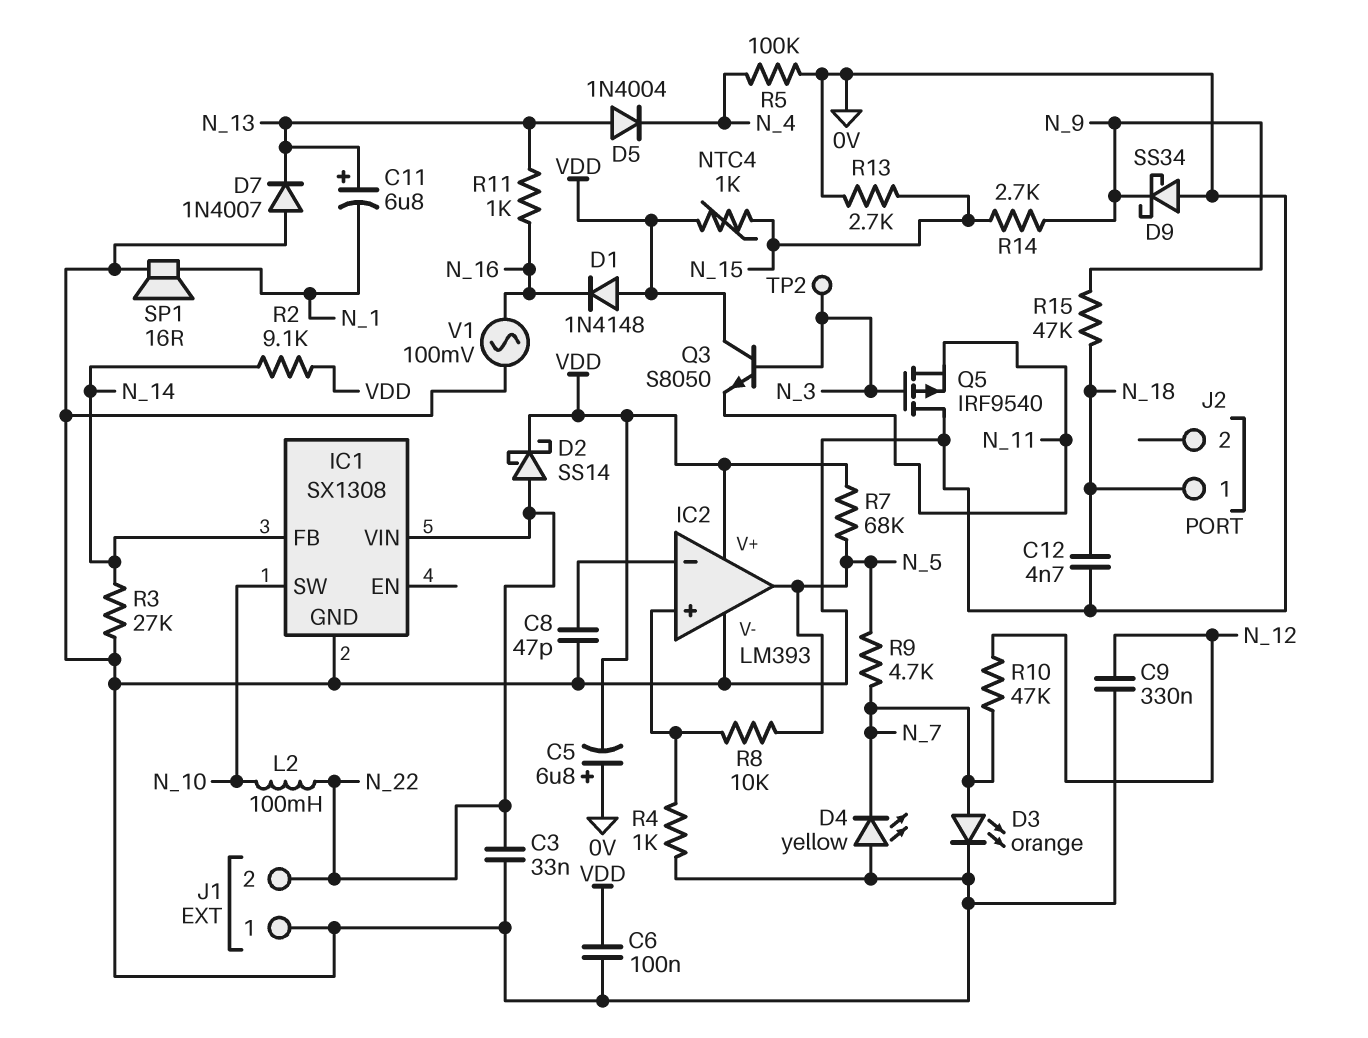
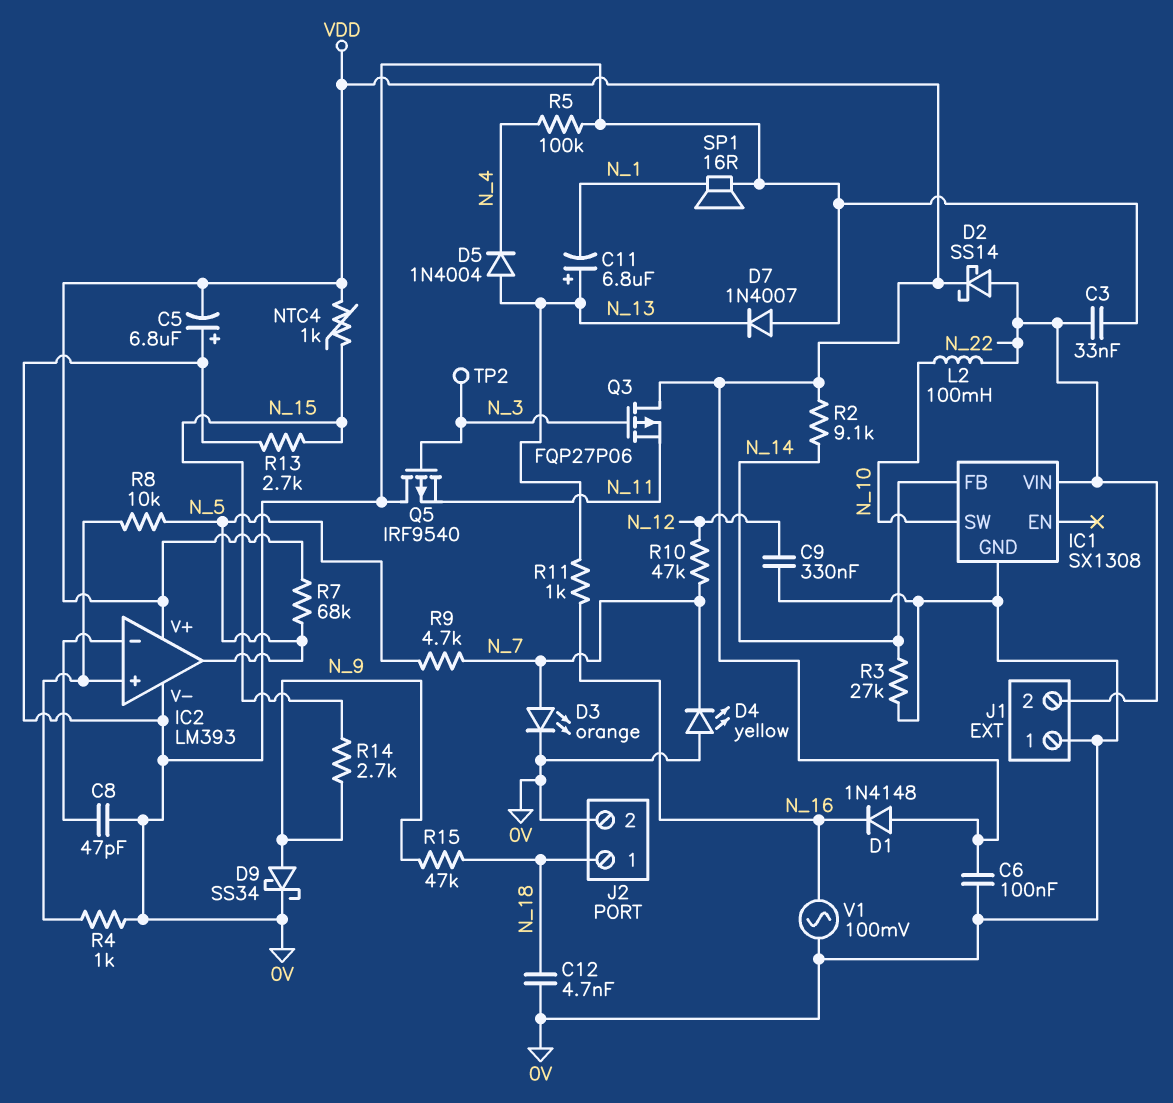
D9: schottky SS34 (A 0V, K N_9) -> schottky SS34 (A N_9, K 0V)
J2 pin 2: none -> 0V
Q3: NPN S8050 (B N_3, C VDD, E N_11) -> PMOS FQP27P06 (G N_3, D VDD, S N_11)

